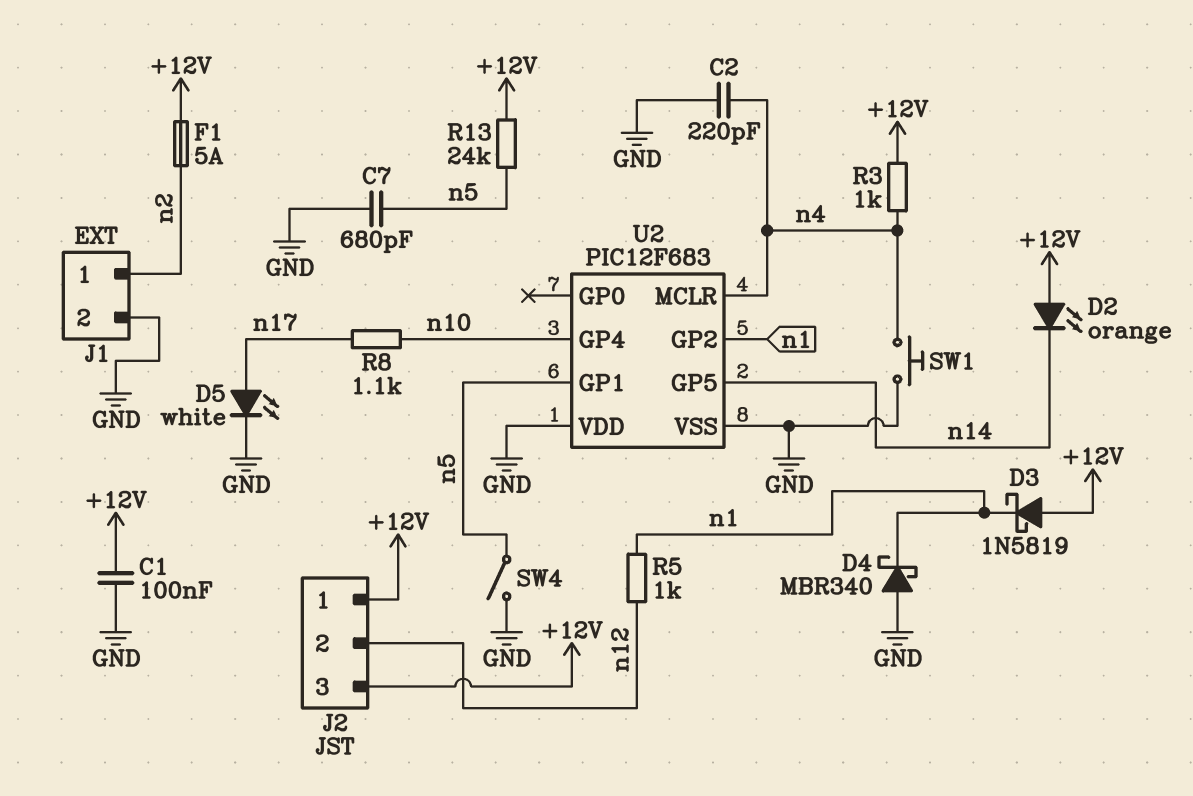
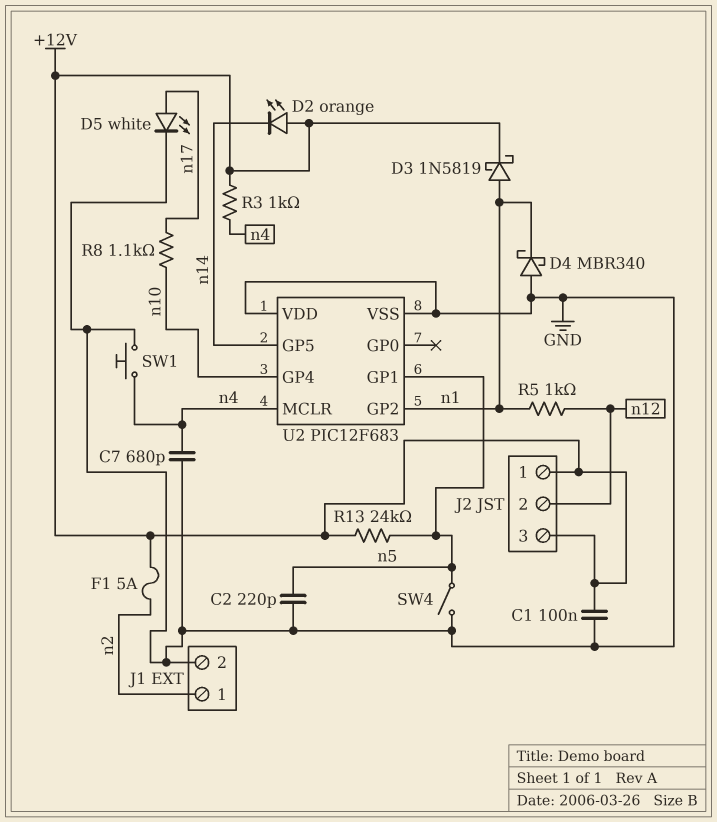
C2: 220pF (GND, n4) -> 220pF (GND, n5)
C7: 680pF (GND, n5) -> 680pF (GND, n4)
D3: schottky 1N5819 (A +12V, K n1) -> schottky 1N5819 (A n1, K +12V)

